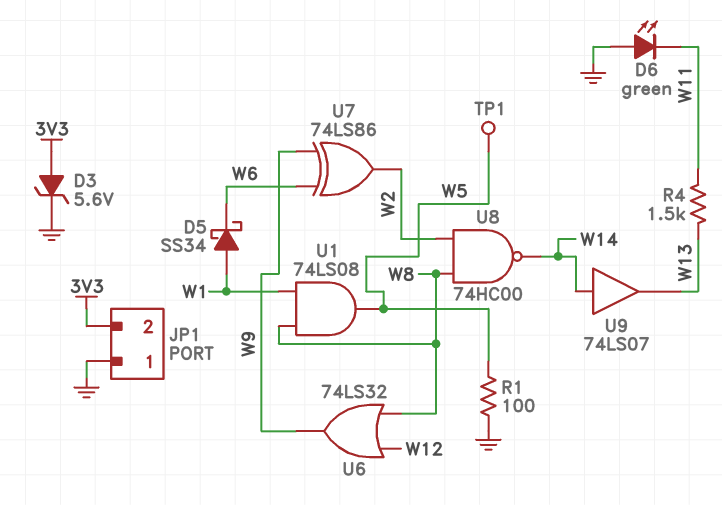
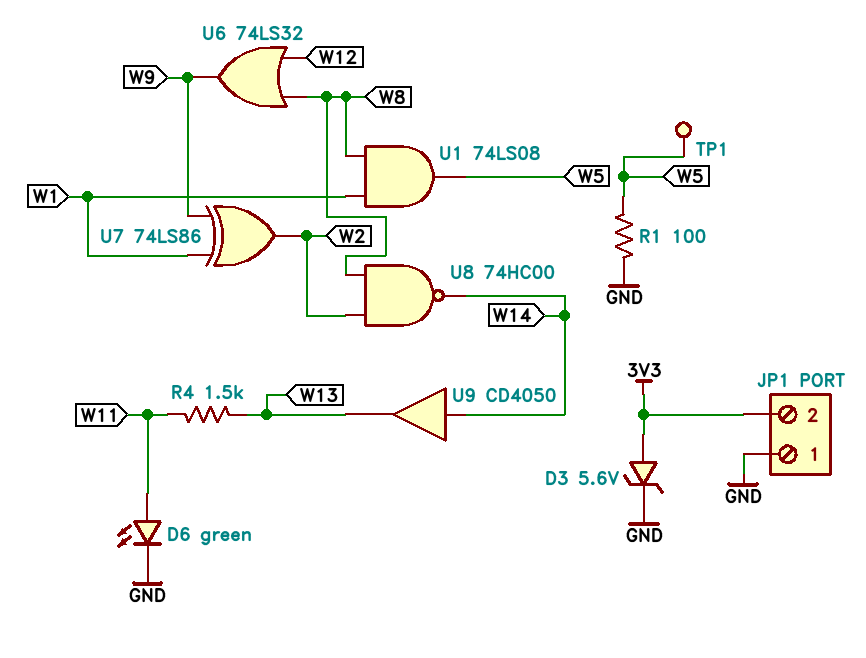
D5: schottky SS34 (A W1, K W6) -> none
D6: LED green (A GND, K W11) -> LED green (A W11, K GND)
U7: XOR 74LS86 (in W6, in W9, out W2) -> XOR 74LS86 (in W1, in W9, out W2)
U9: buffer 74LS07 (in W14, out W13) -> buffer CD4050 (in W14, out W13)

